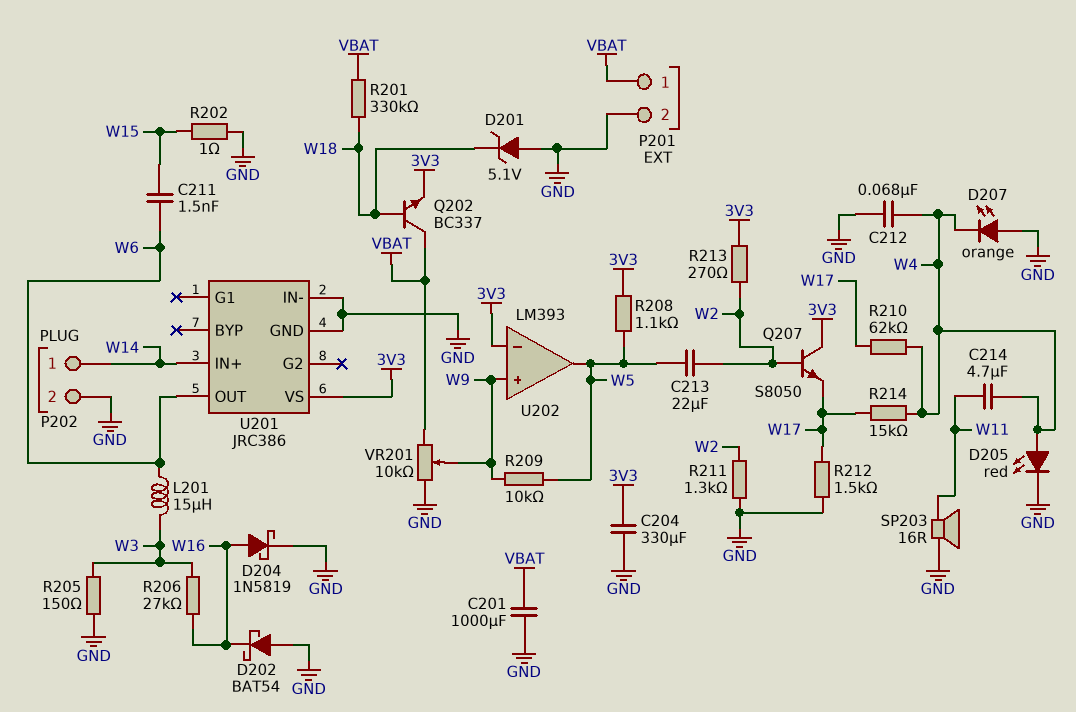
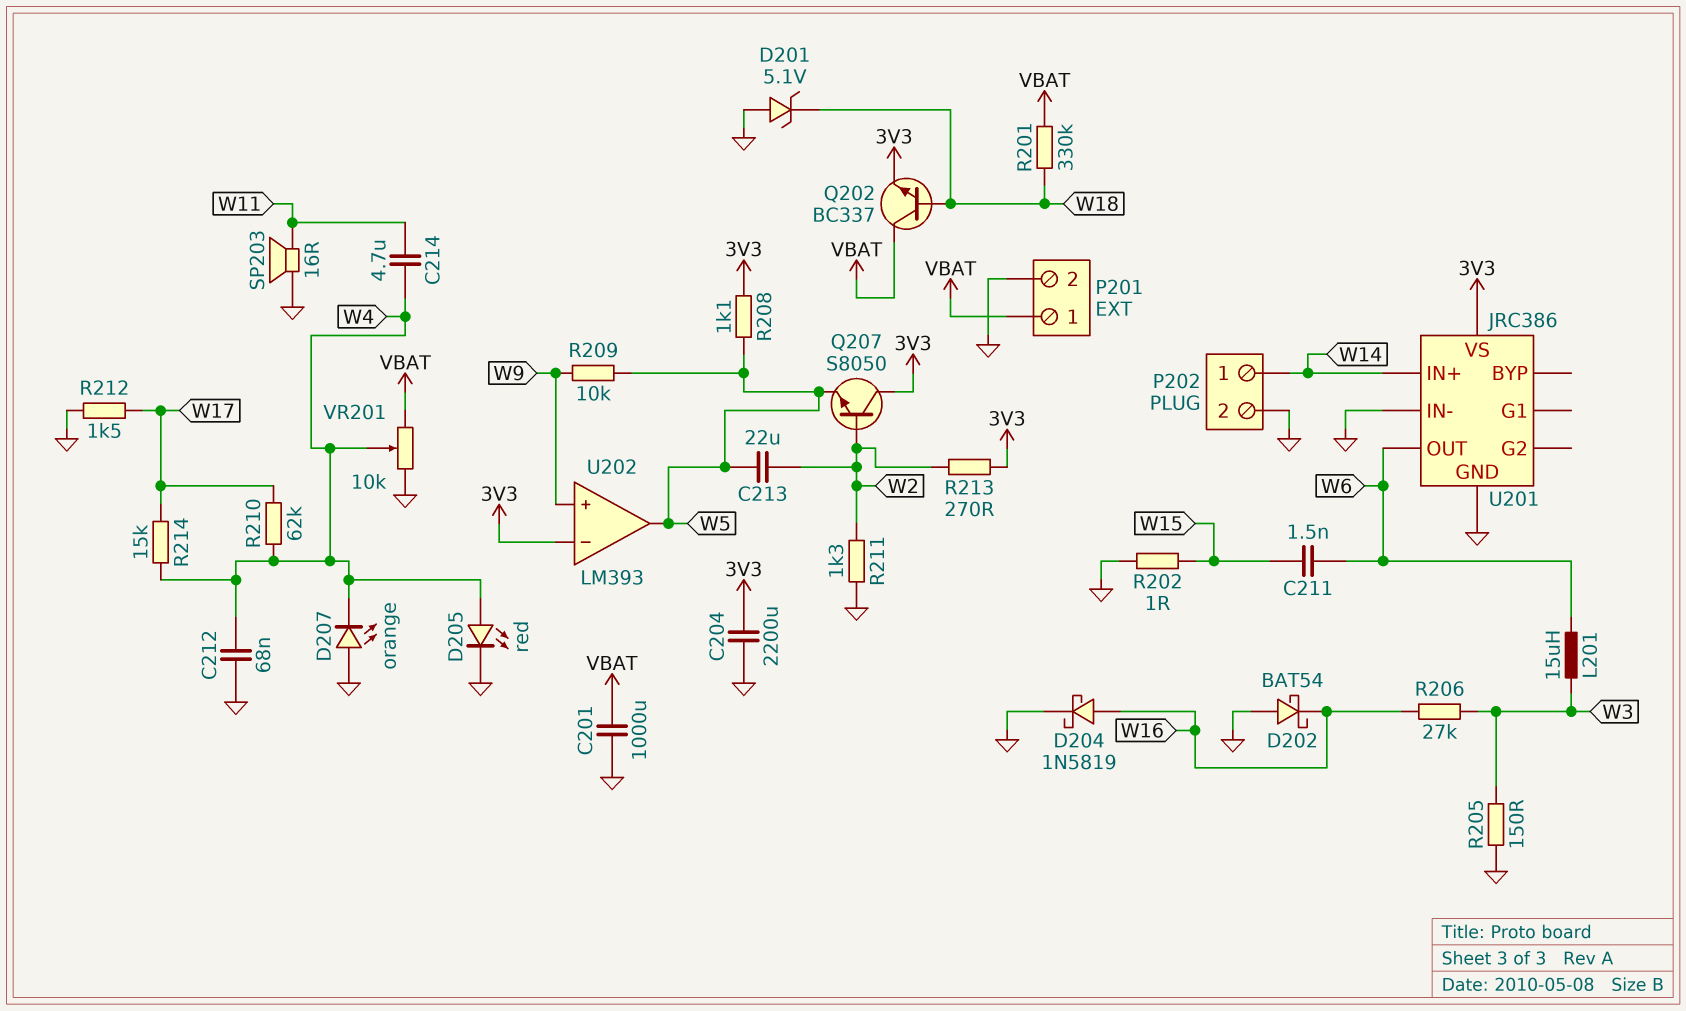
C204: 330uF (3V3, GND) -> 2200uF (3V3, GND)
Q207: NPN S8050 (B W2, C 3V3, E W17) -> NPN S8050 (B W2, C 3V3, E W5)
VR201: 10k (GND, VBAT, wiper W9) -> 10k (GND, VBAT, wiper W4)

